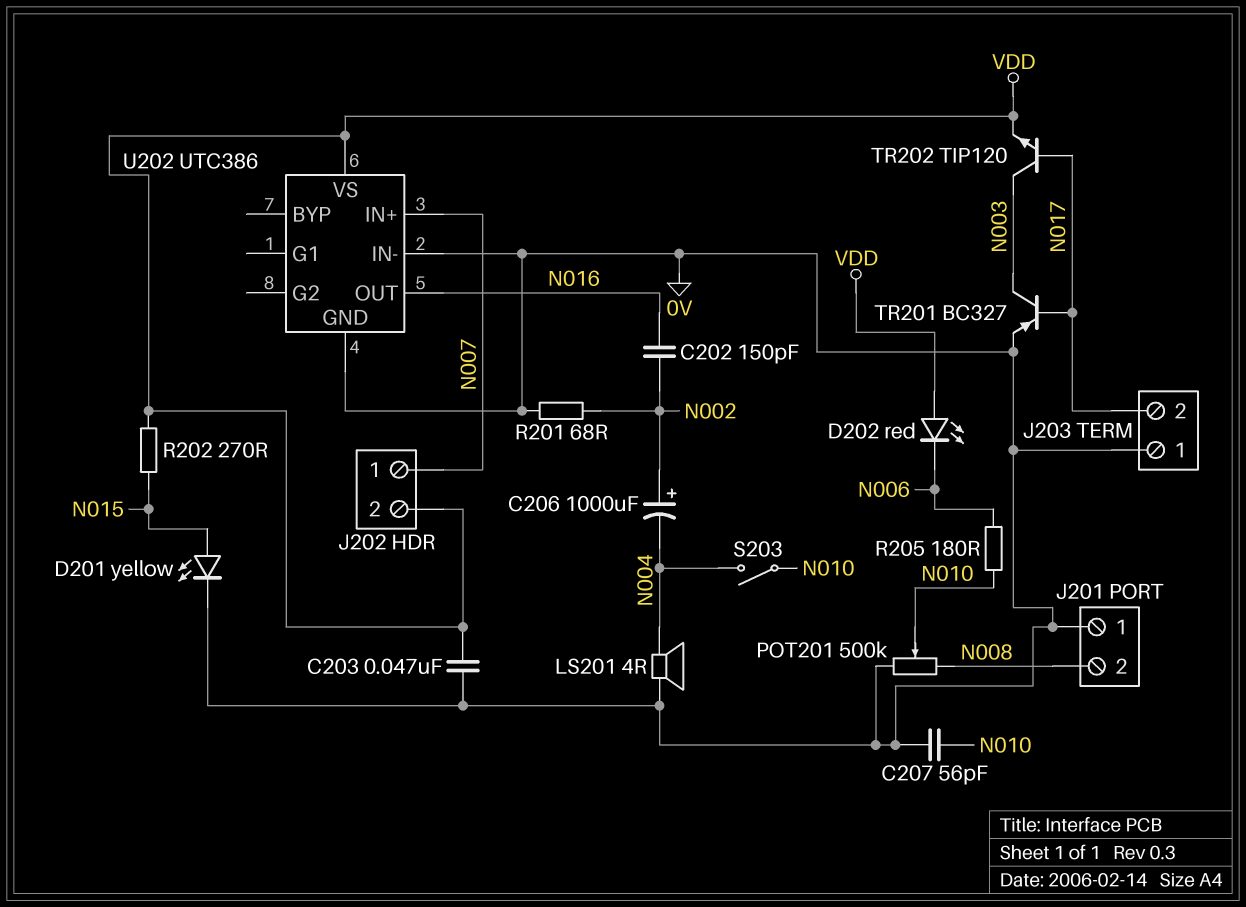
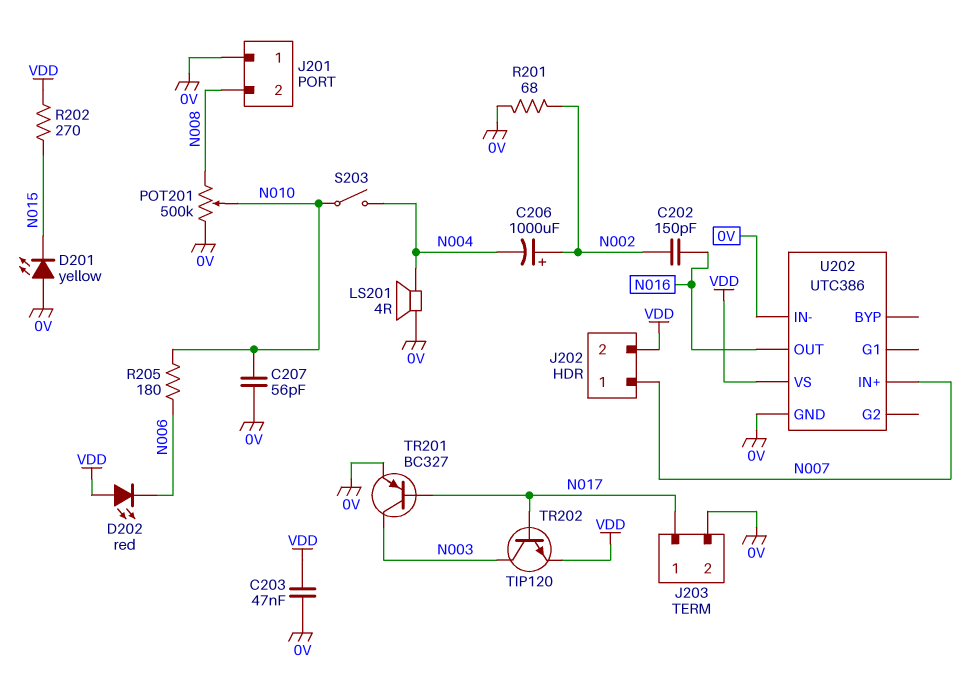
D201: LED yellow (A N015, K 0V) -> LED yellow (A 0V, K N015)
J203 pin 1: 0V -> N017
J203 pin 2: N017 -> 0V

